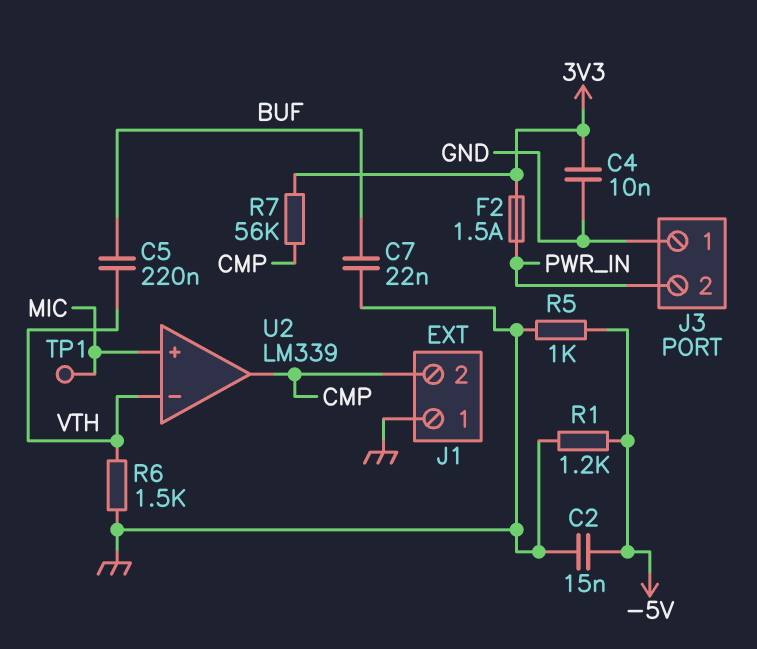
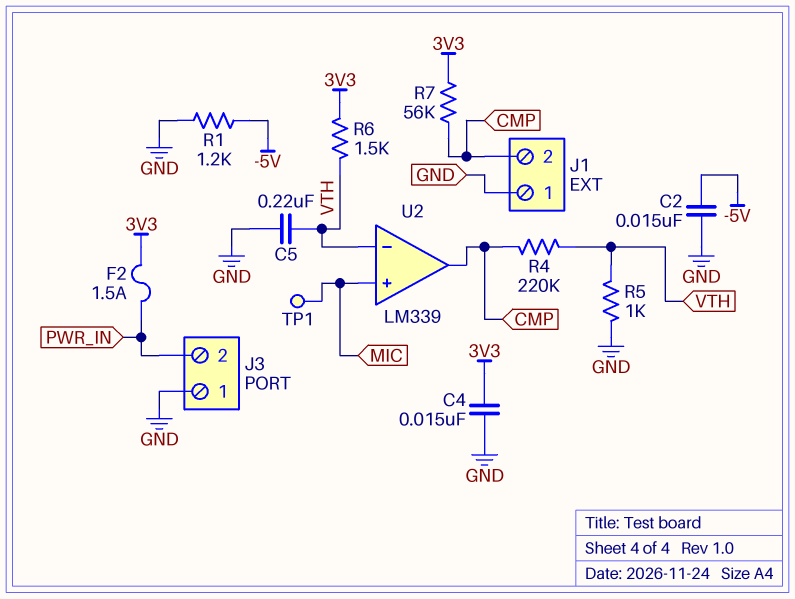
C4: 10nF (3V3, GND) -> 15nF (3V3, GND)
C5: 220nF (BUF, VTH) -> 220nF (GND, VTH)
C7: 22nF (BUF, GND) -> none
R4: none -> 220k (CMP, VTH)
R5: 1k (-5V, GND) -> 1k (GND, VTH)
R6: 1.5k (GND, VTH) -> 1.5k (3V3, VTH)

